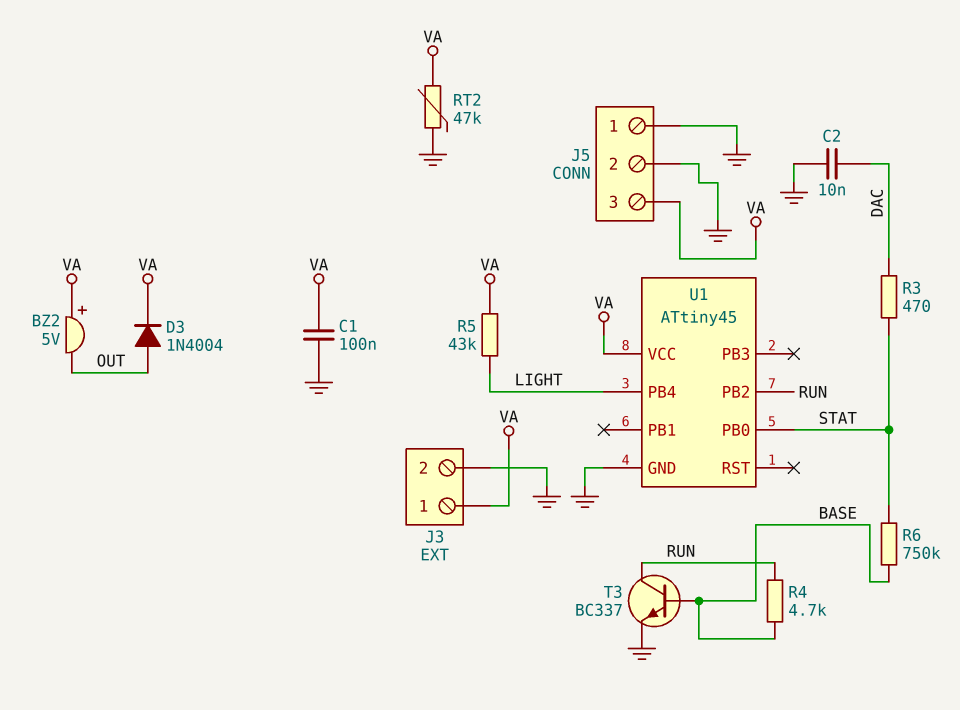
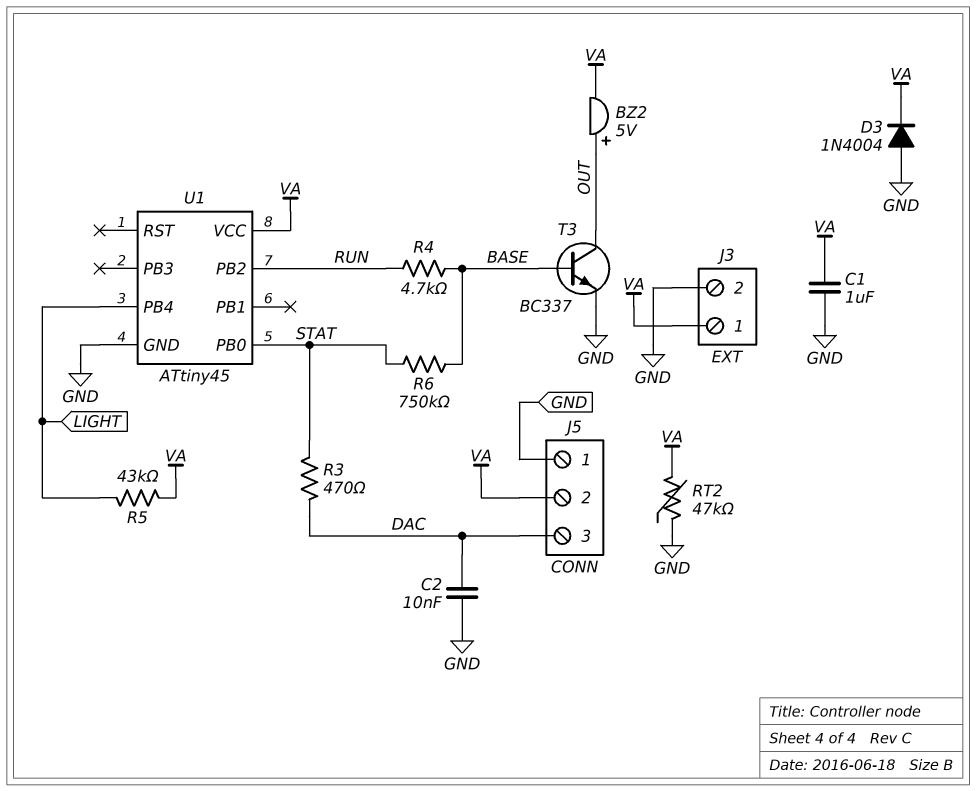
BZ2: buzzer 5V (plus VA, minus OUT) -> buzzer 5V (plus OUT, minus VA)
C1: 100nF (GND, VA) -> 1uF (GND, VA)
D3: diode 1N4004 (A OUT, K VA) -> diode 1N4004 (A GND, K VA)
J5 pin 2: GND -> VA
J5 pin 3: VA -> DAC
T3: NPN BC337 (B BASE, C RUN, E GND) -> NPN BC337 (B BASE, C OUT, E GND)

